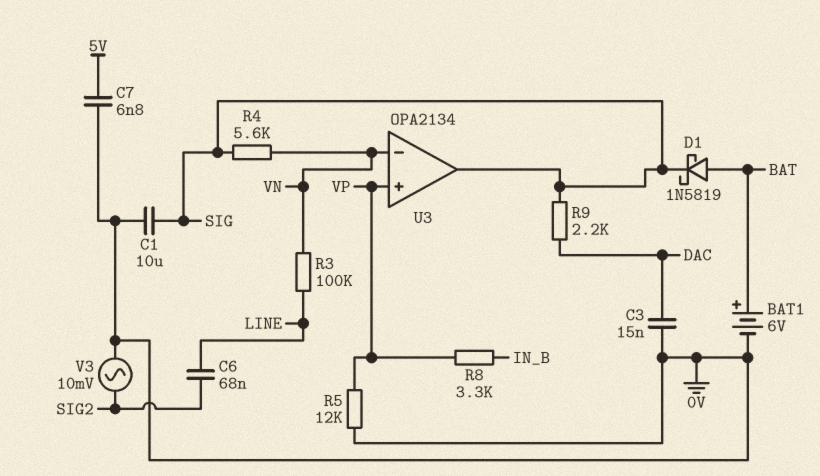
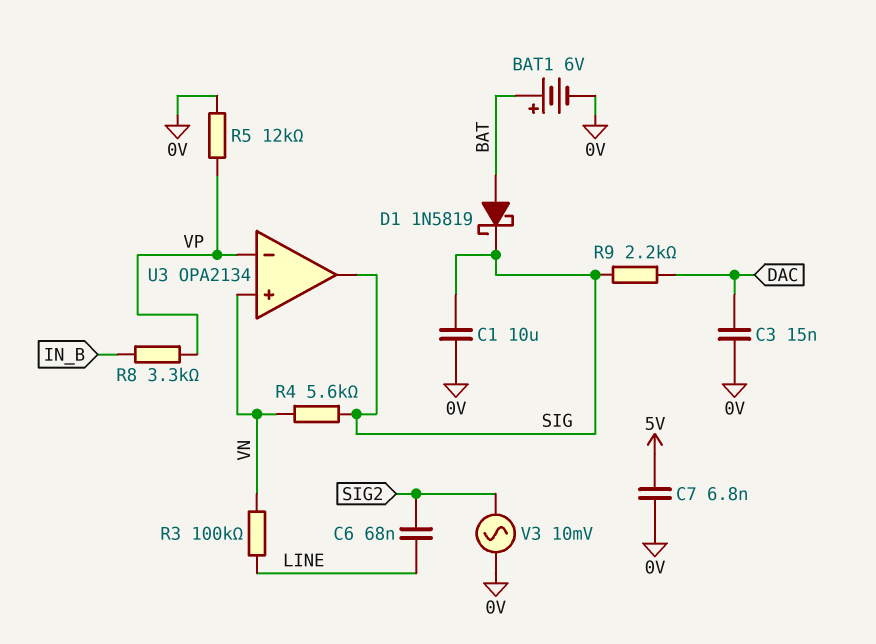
U3 pin in+: VP -> VN
U3 pin in-: VN -> VP

